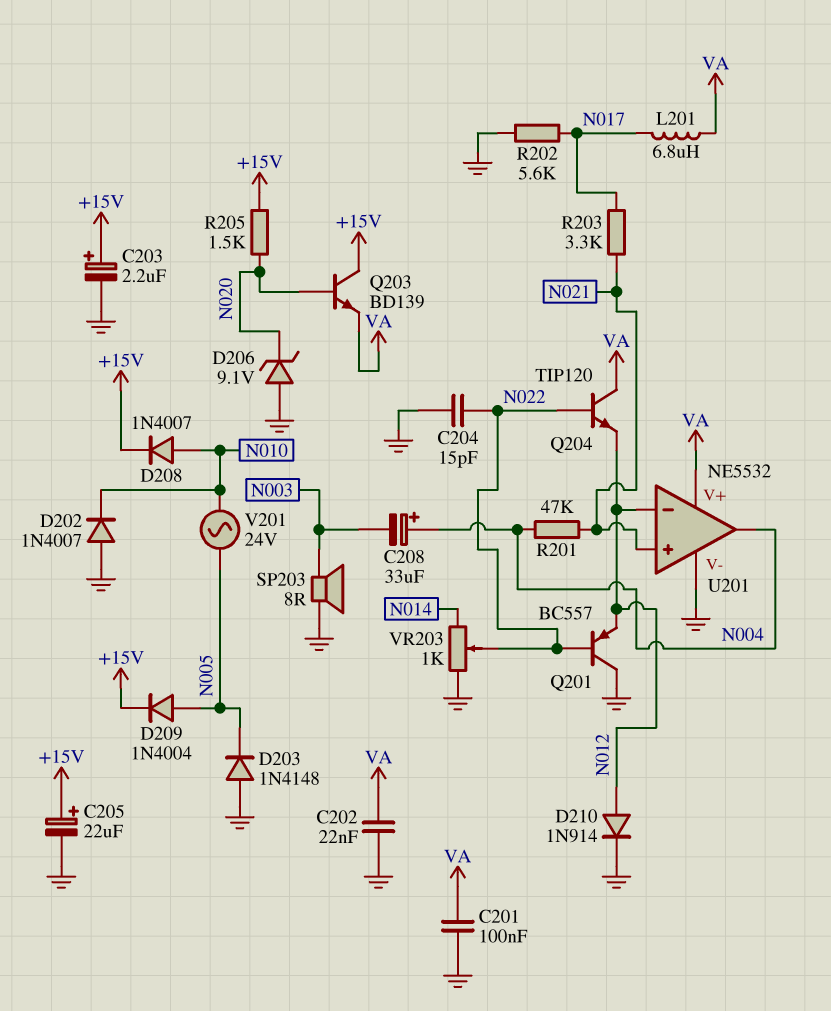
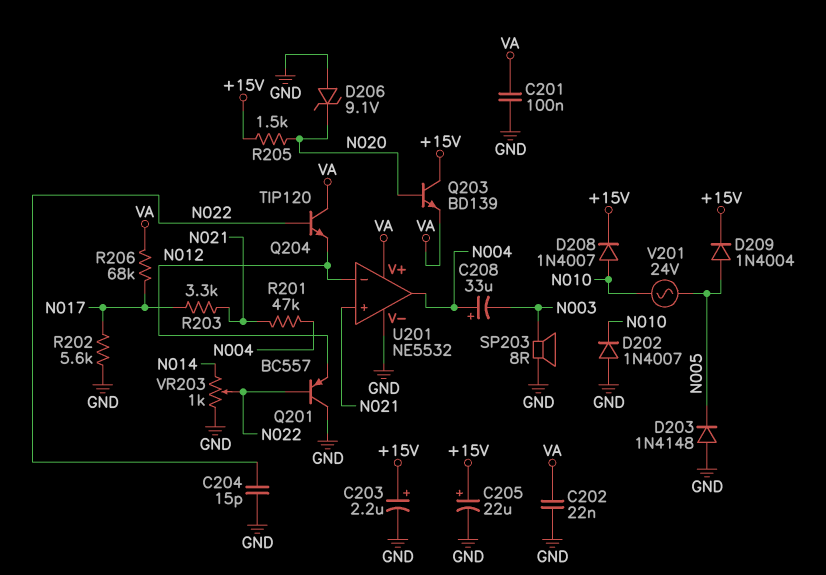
D210: diode 1N914 (A N012, K GND) -> none
L201: 6.8uH (N017, VA) -> none
R206: none -> 68k (N017, VA)

